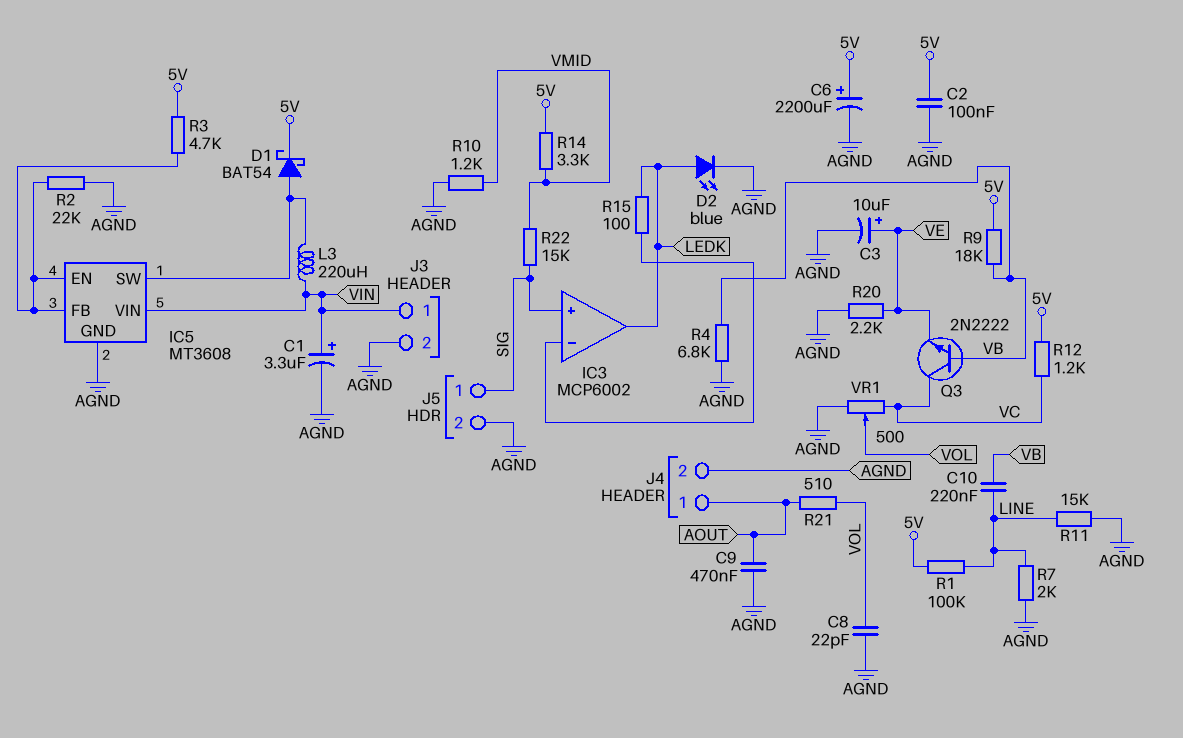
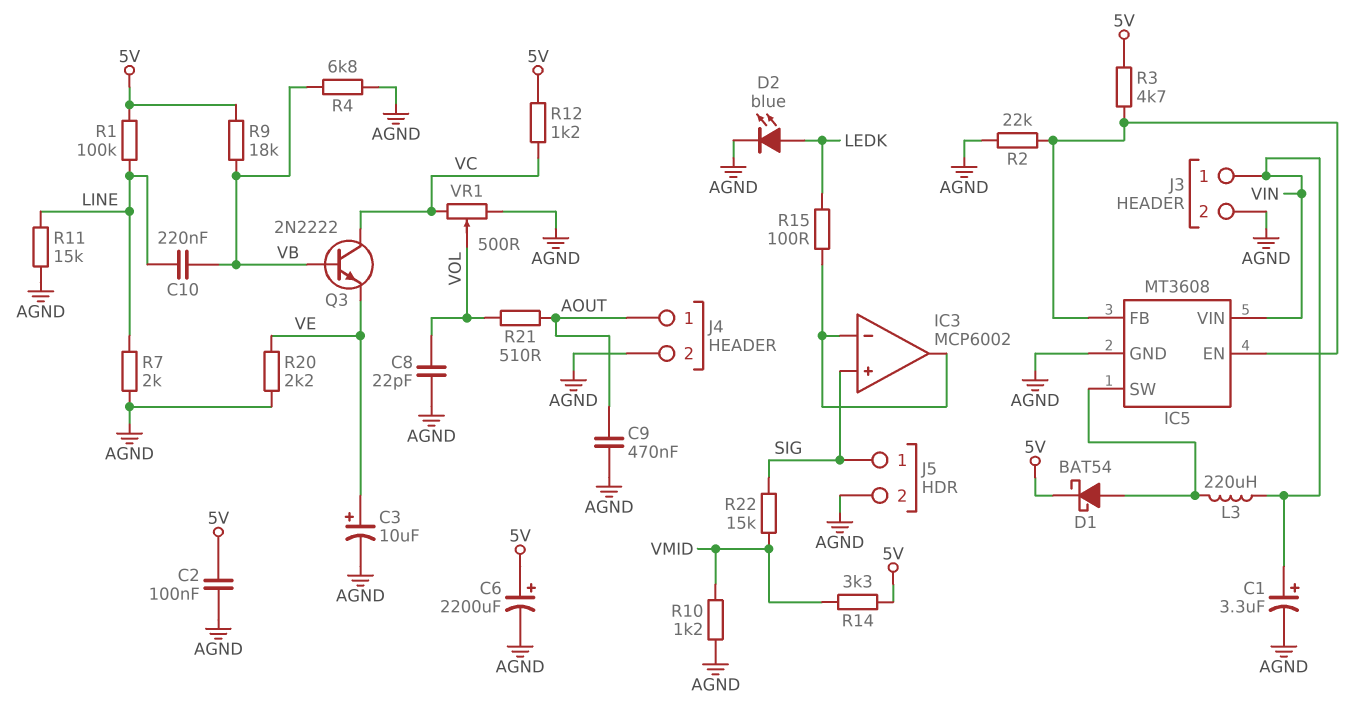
IC3 pin out: LEDK -> IC3/in-

